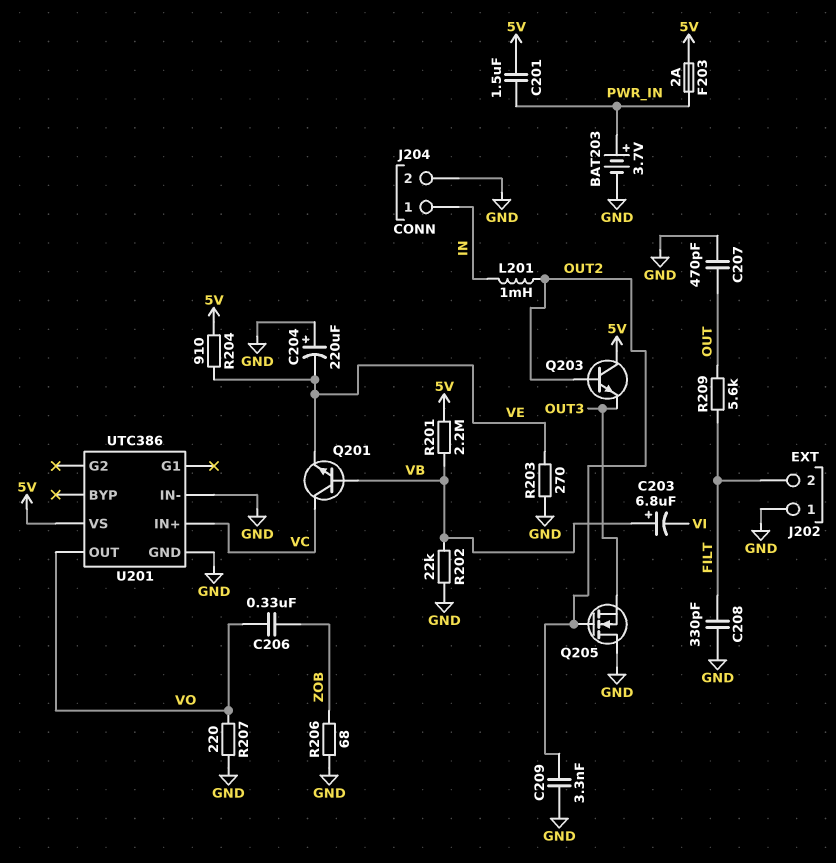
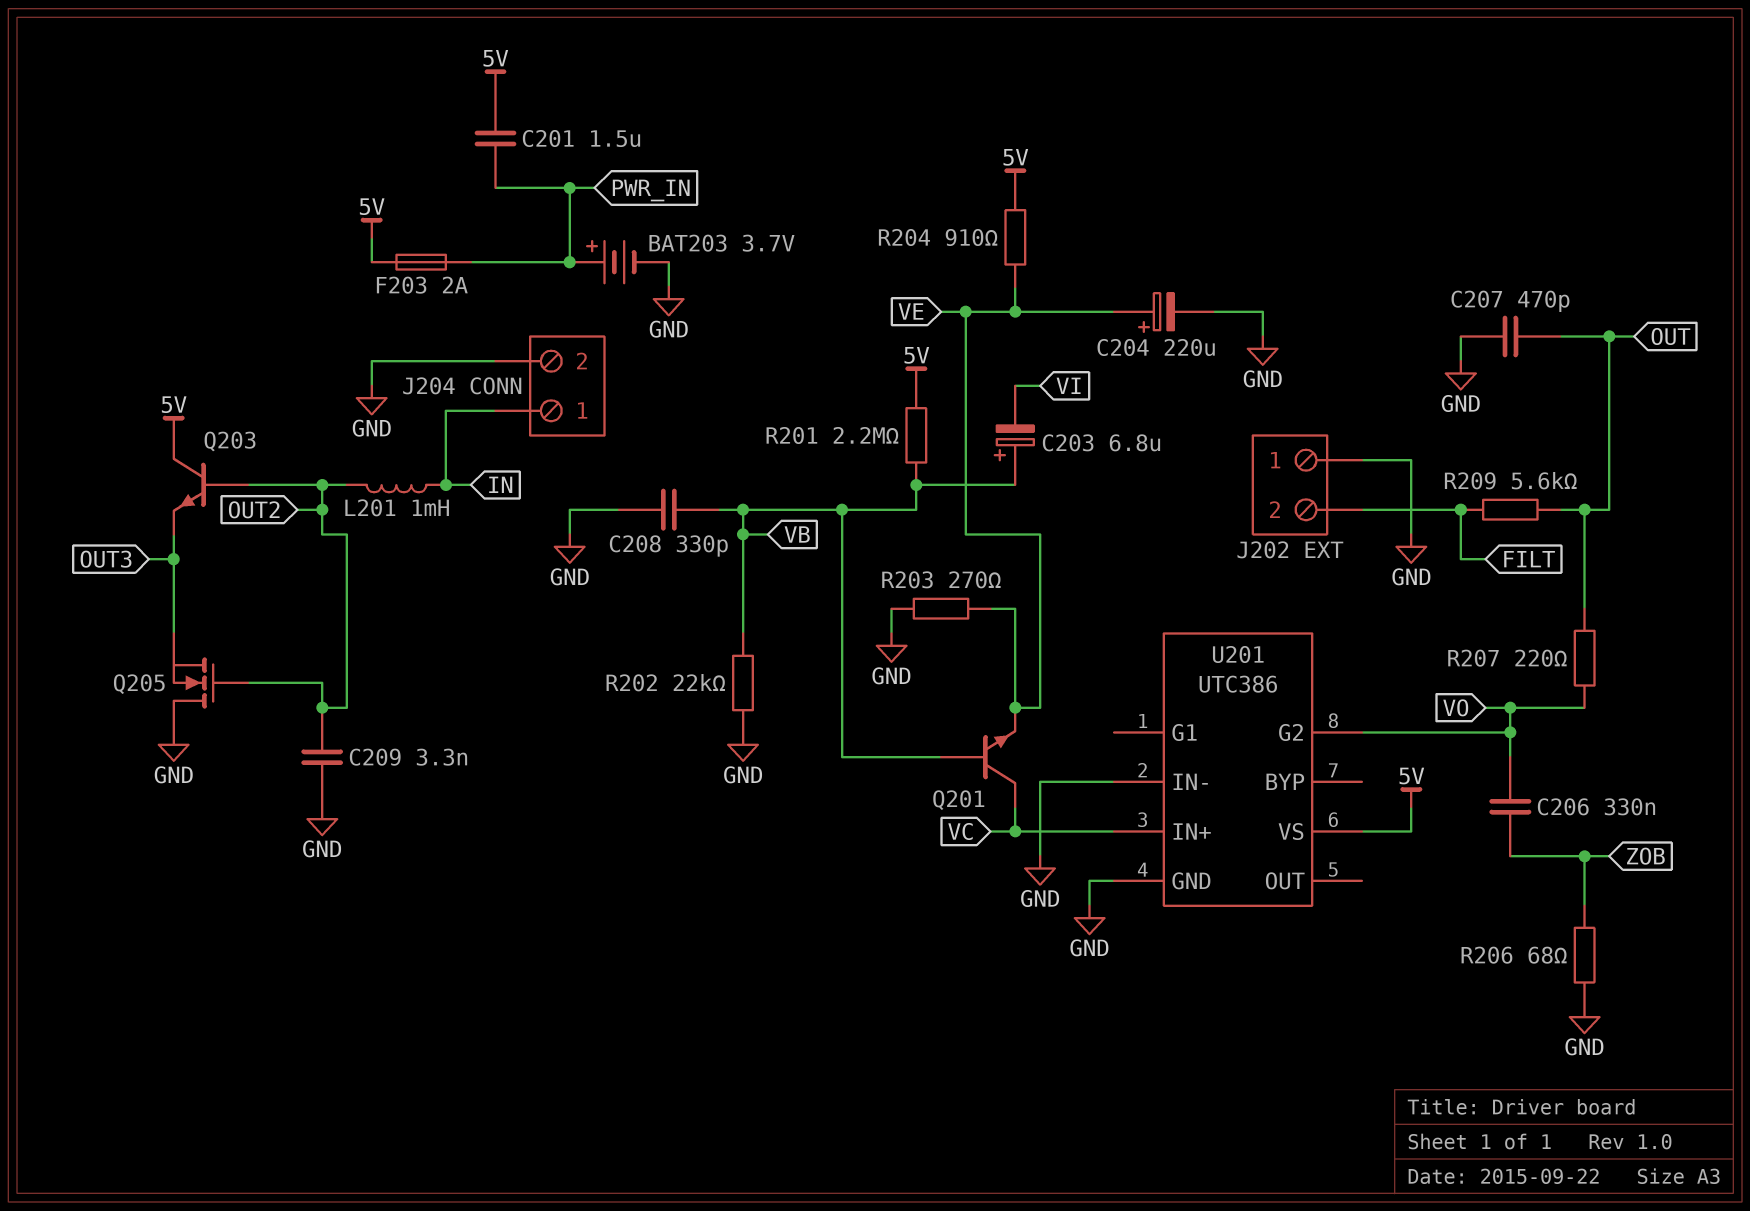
C204: 220uF (plus GND, minus VE) -> 220uF (plus VE, minus GND)
C208: 330pF (FILT, GND) -> 330pF (GND, VB)
R207: 220 (GND, VO) -> 220 (OUT, VO)
U201 pin G2: none -> VO
U201 pin OUT: VO -> none

